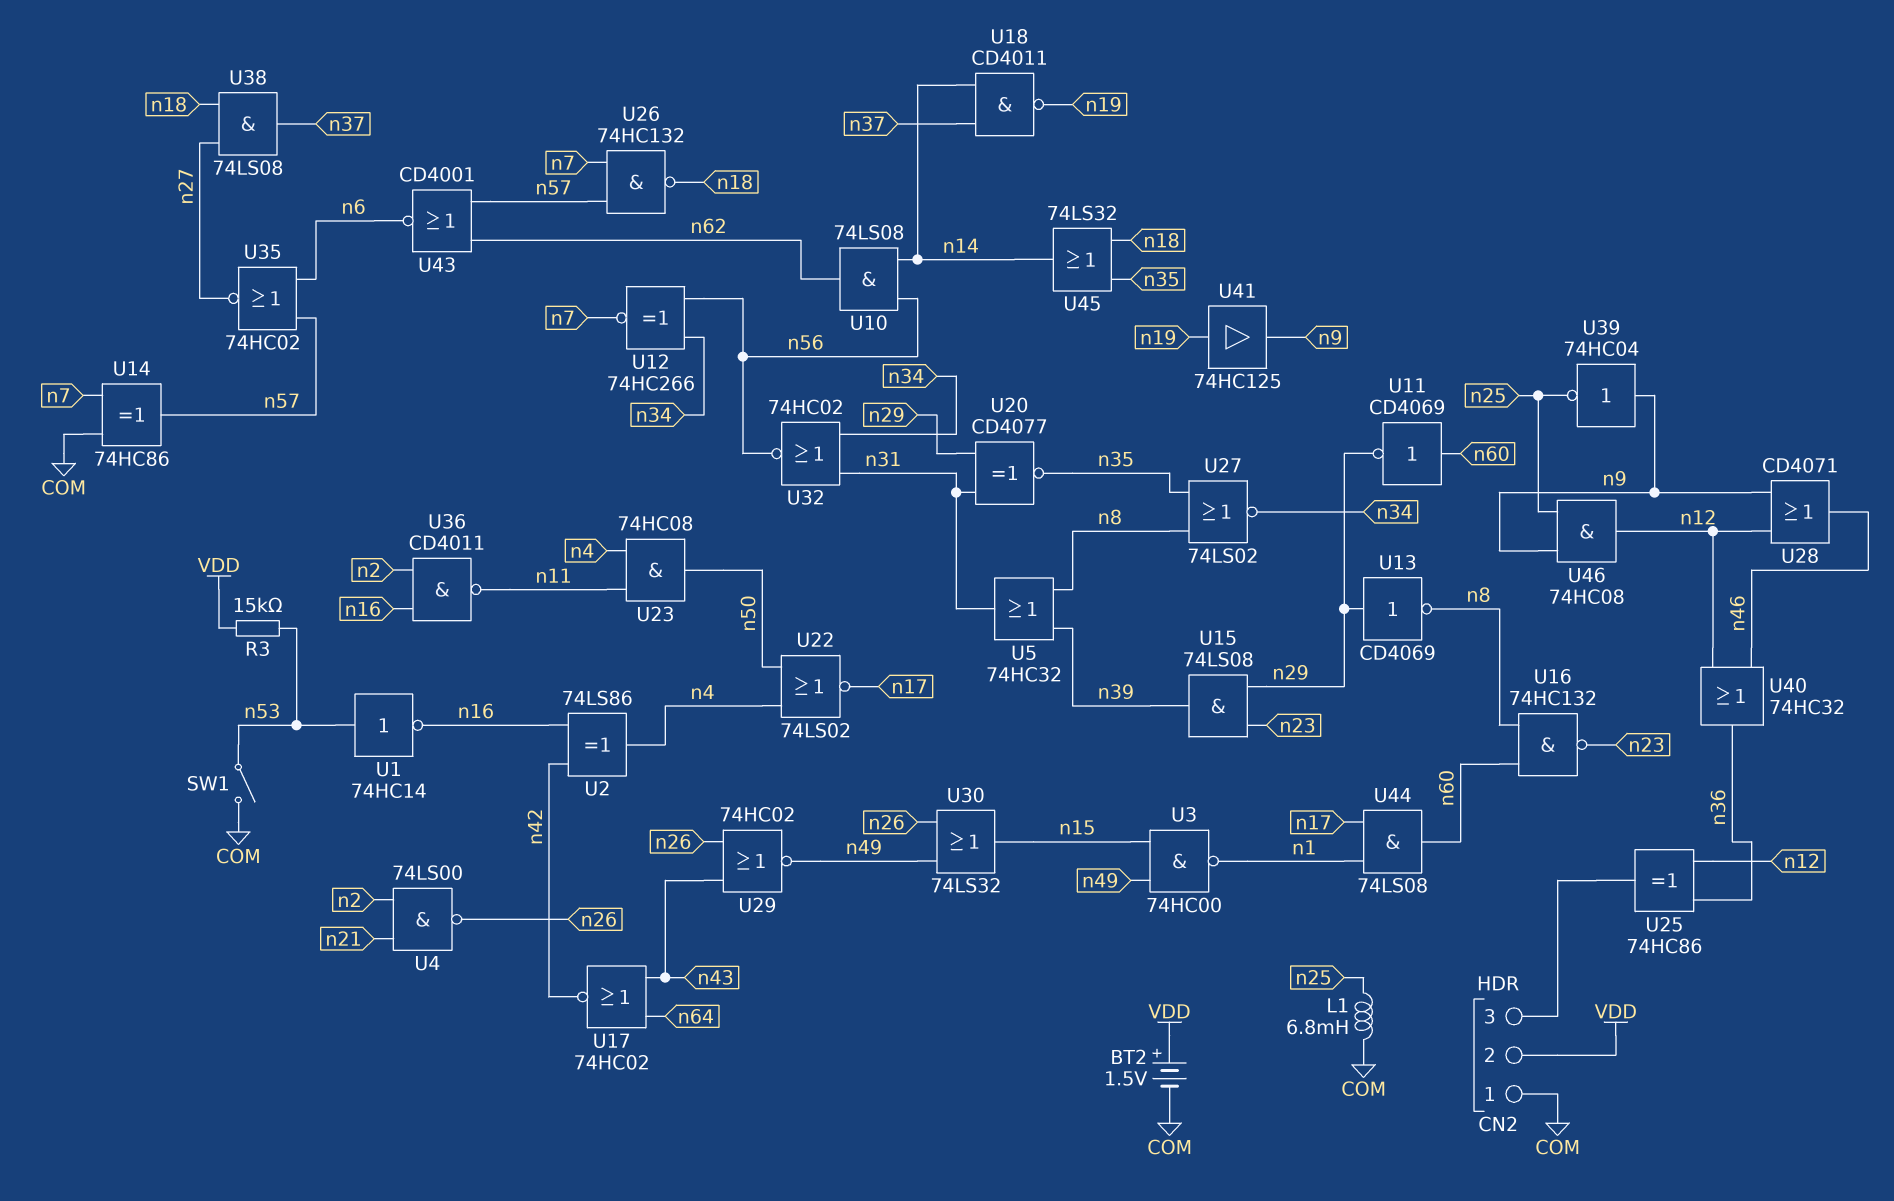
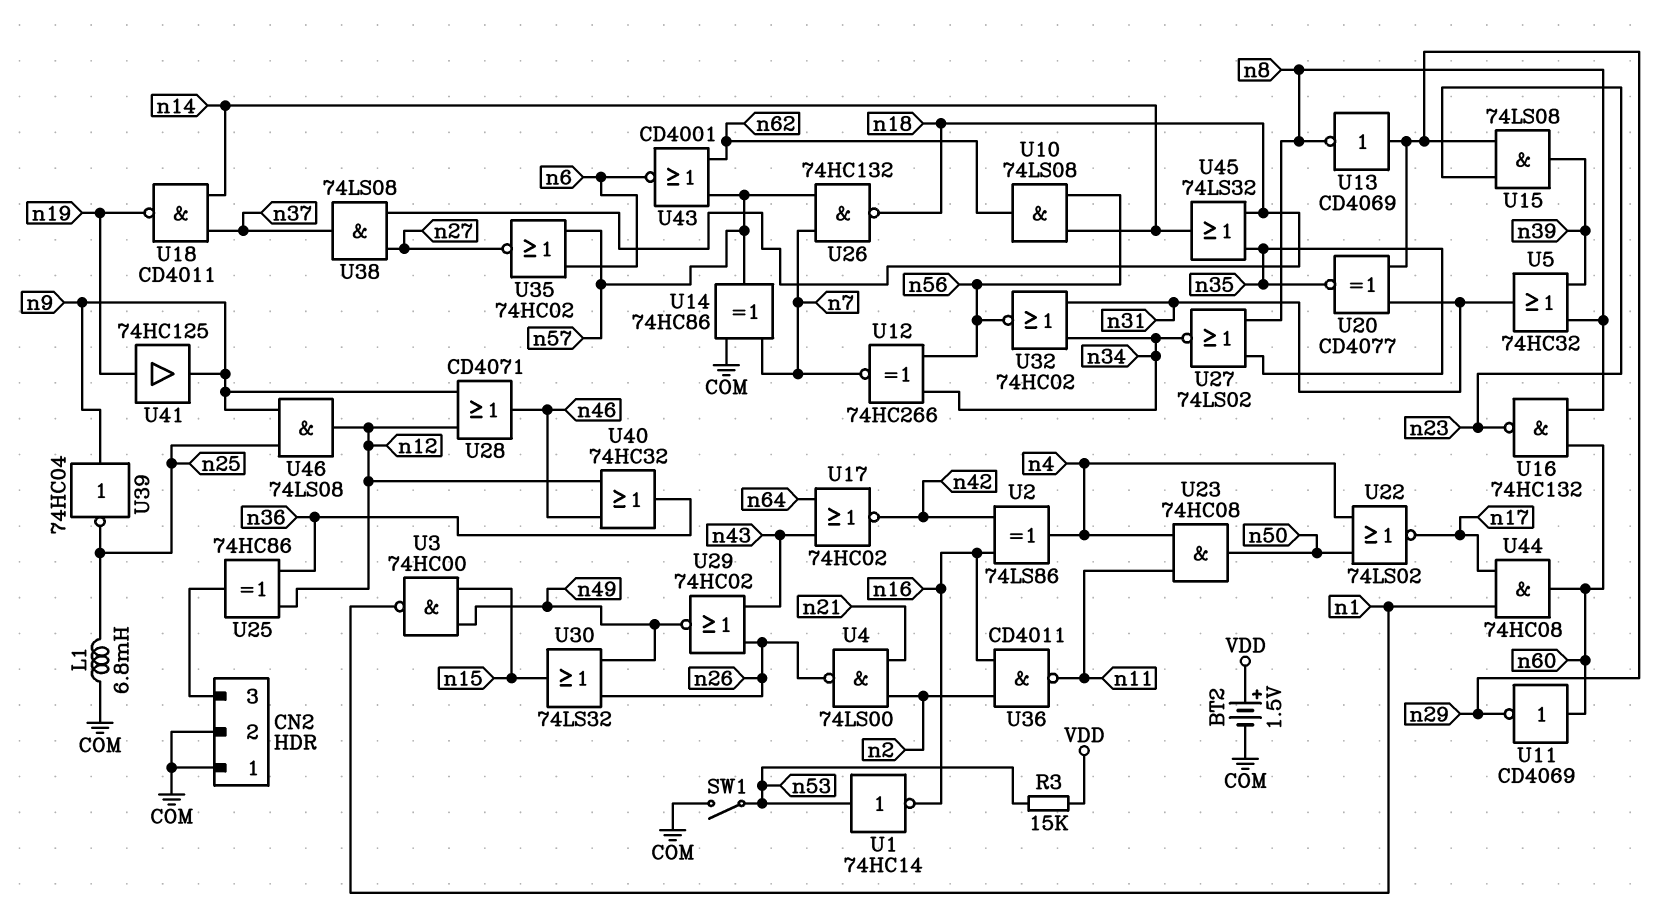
CN2 pin 2: VDD -> COM
U44: AND 74LS08 (in n1, in n17, out n60) -> AND 74HC08 (in n1, in n17, out n60)
U46: AND 74HC08 (in n9, in n25, out n12) -> AND 74LS08 (in n9, in n25, out n12)

